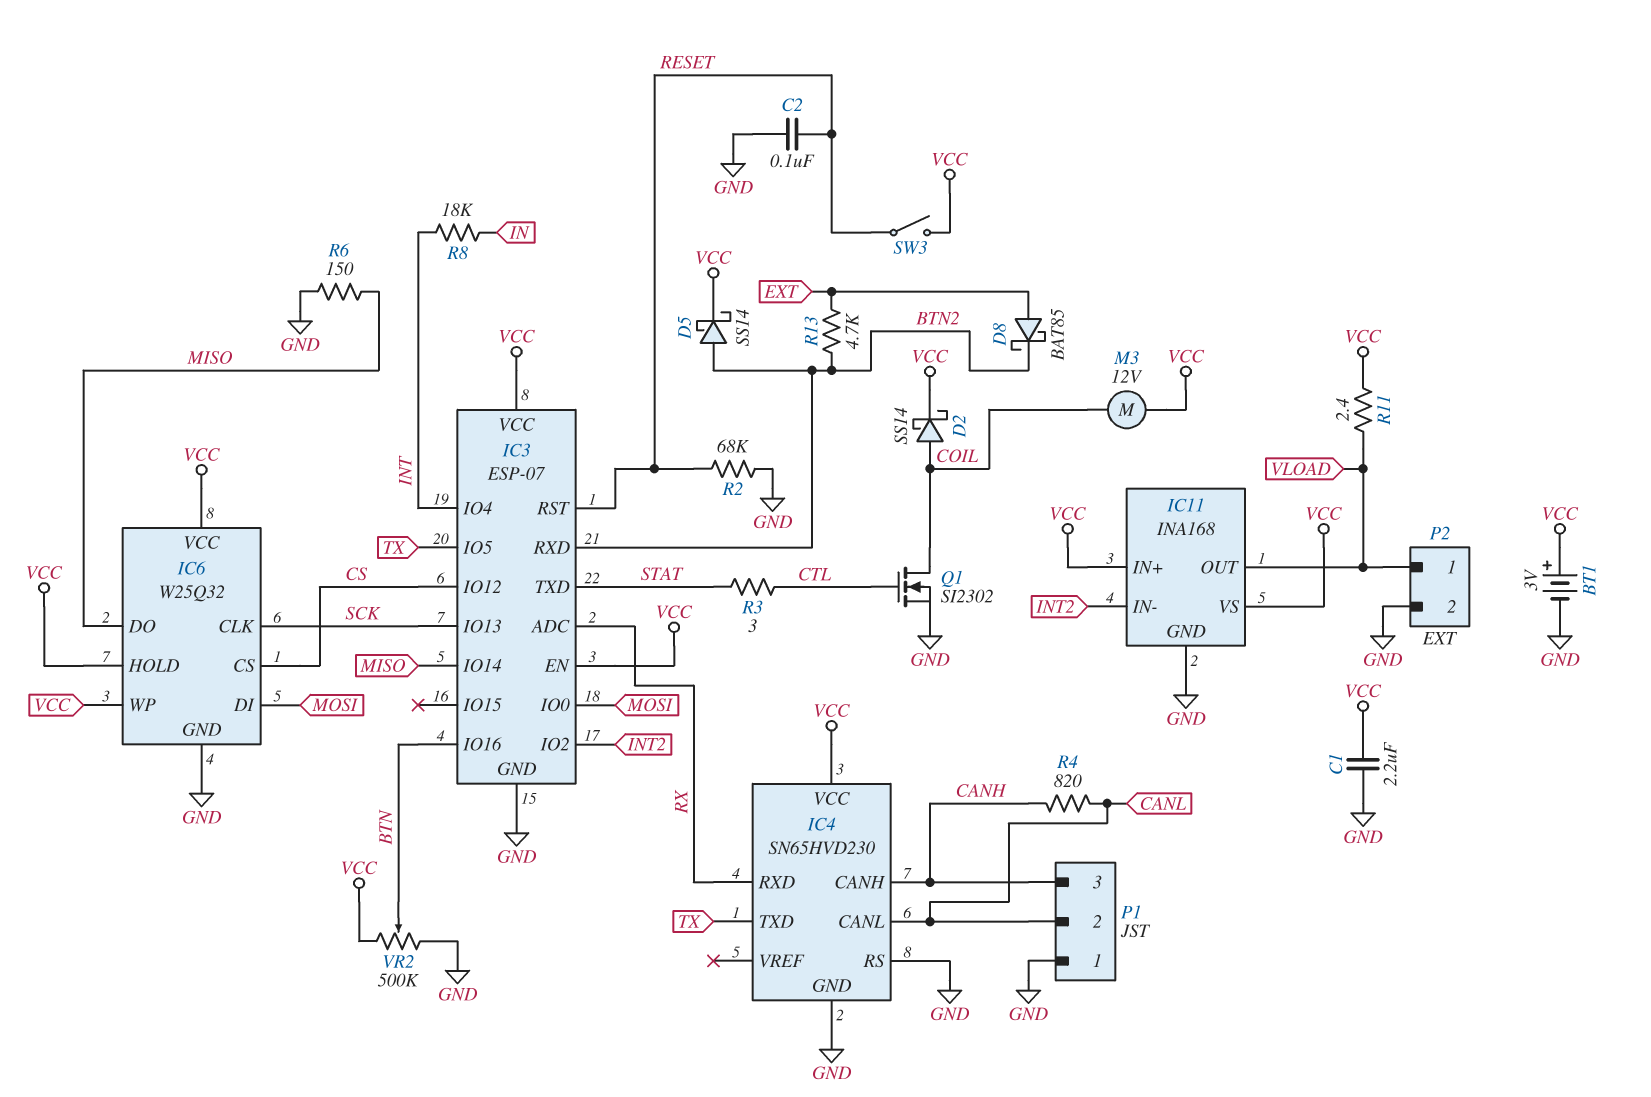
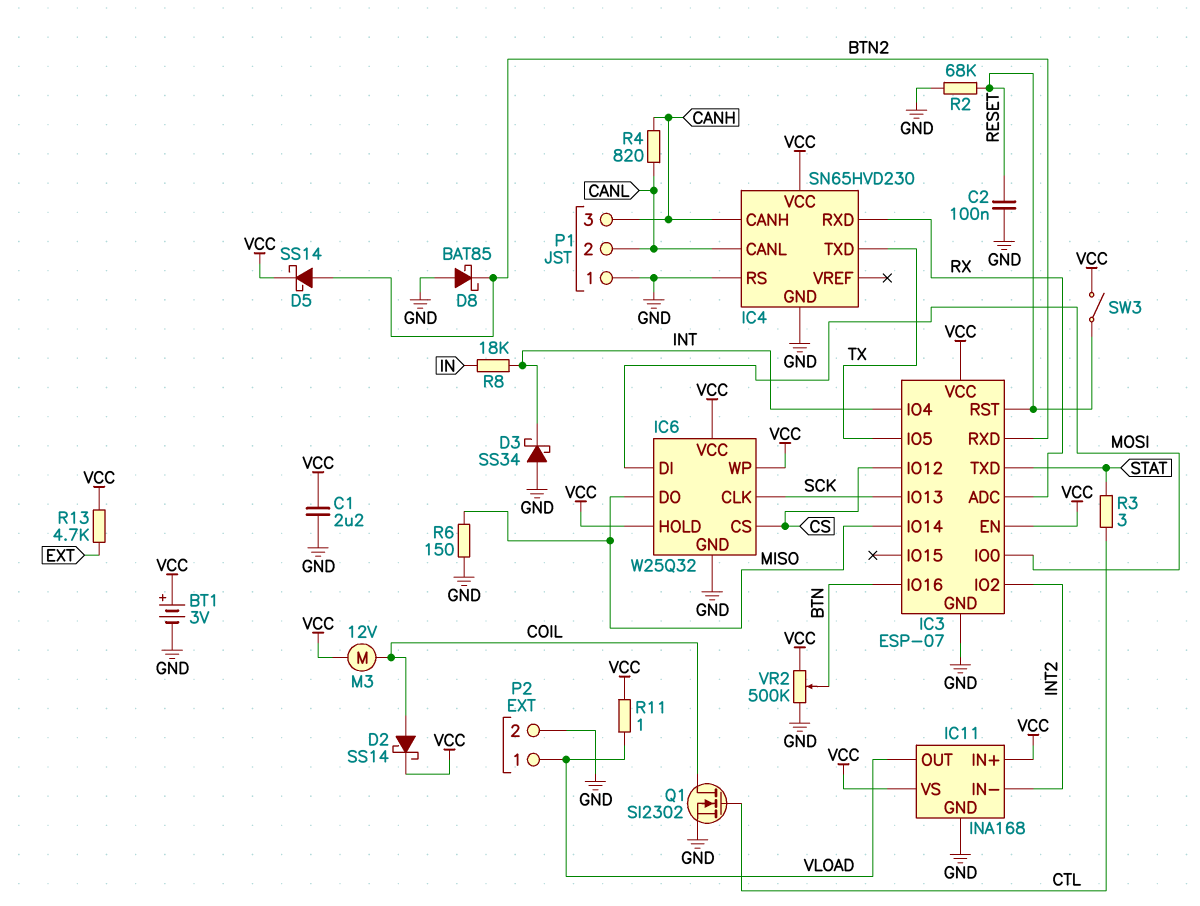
D3: none -> schottky SS34 (A GND, K INT)
D8: schottky BAT85 (A EXT, K BTN2) -> schottky BAT85 (A GND, K BTN2)
R11: 2.4 (VCC, VLOAD) -> 1 (VCC, VLOAD)
R13: 4.7k (BTN2, EXT) -> 4.7k (EXT, VCC)

